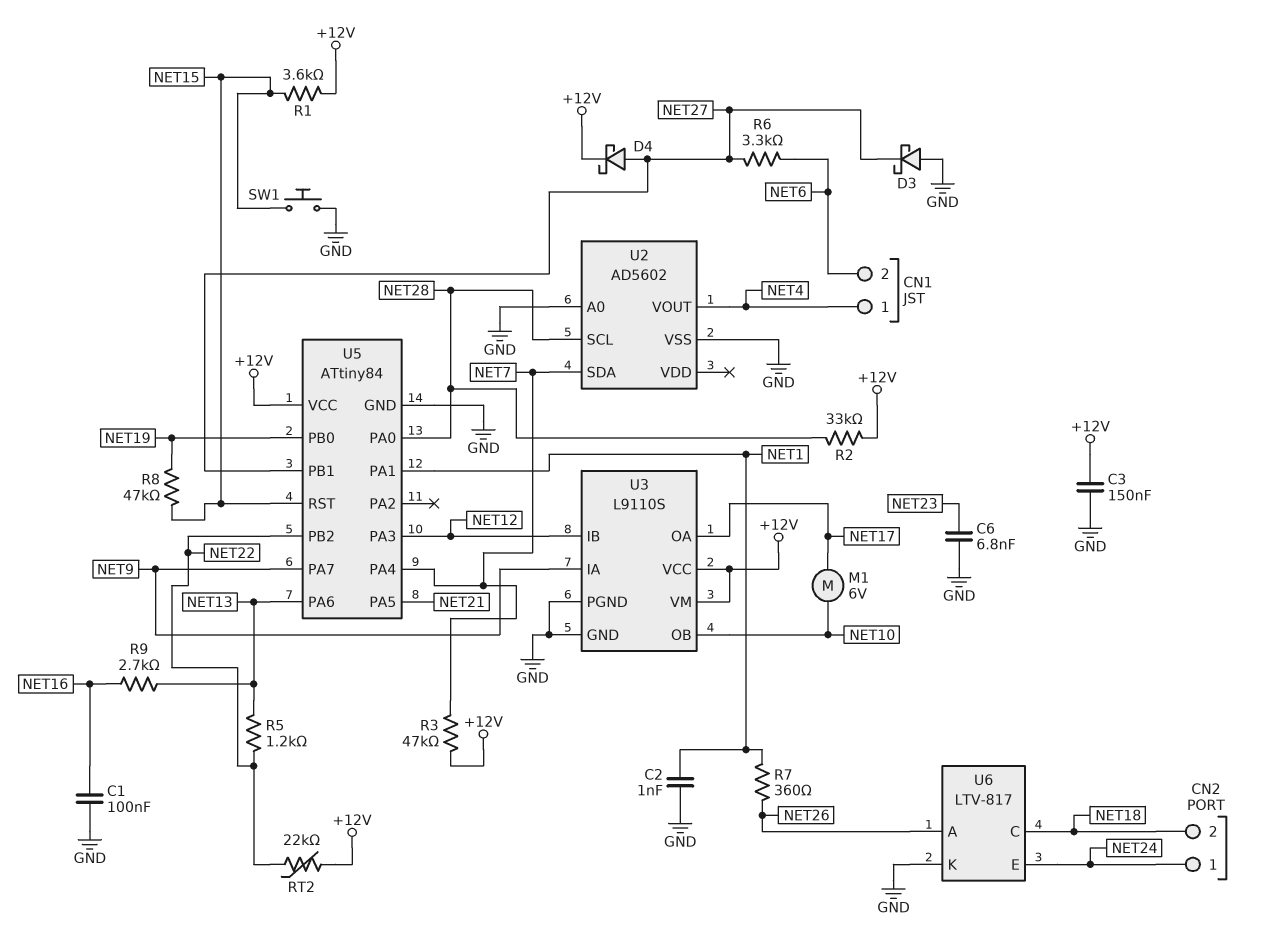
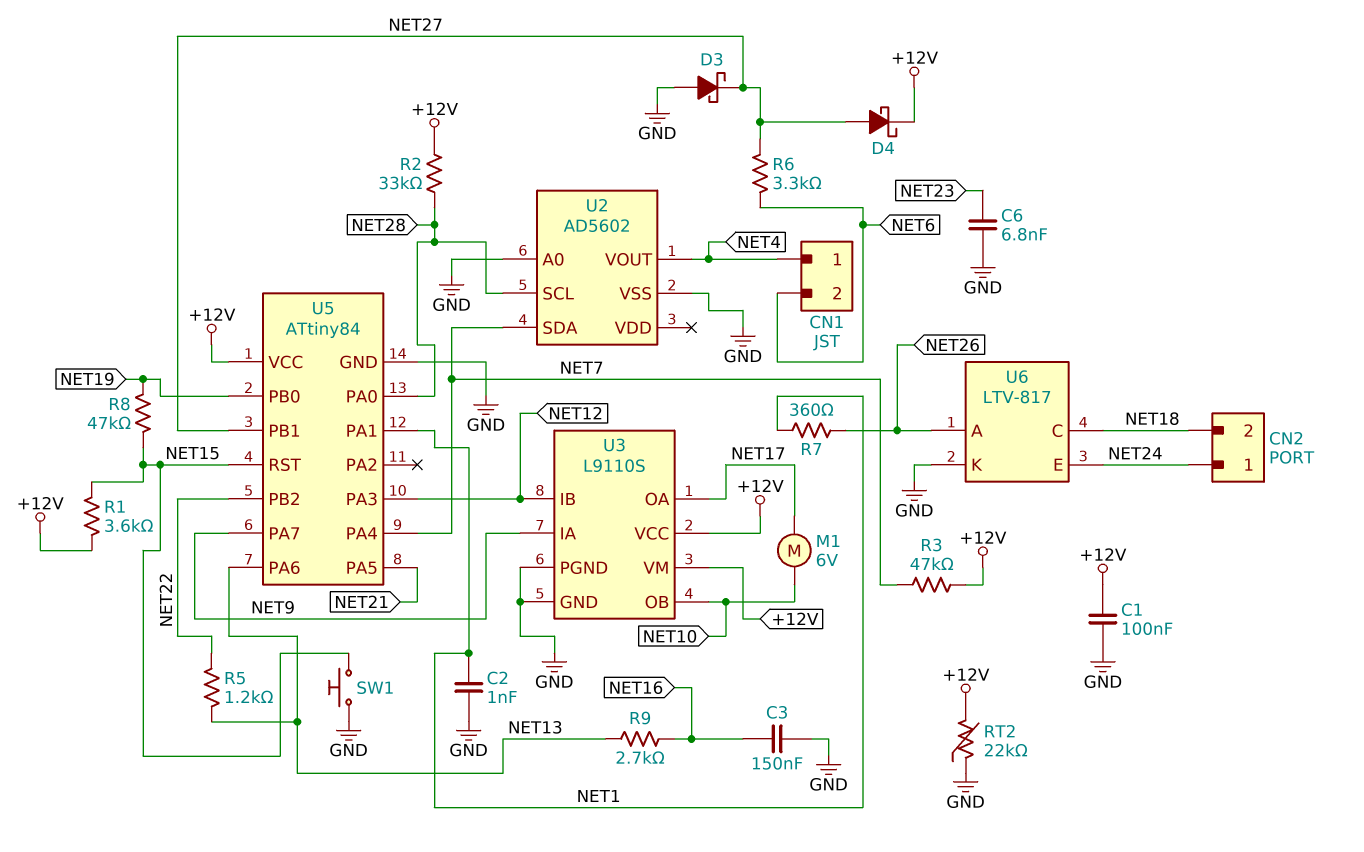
C1: 100nF (GND, NET16) -> 100nF (+12V, GND)
C3: 150nF (+12V, GND) -> 150nF (GND, NET16)
RT2: 22k (+12V, NET22) -> 22k (+12V, GND)

